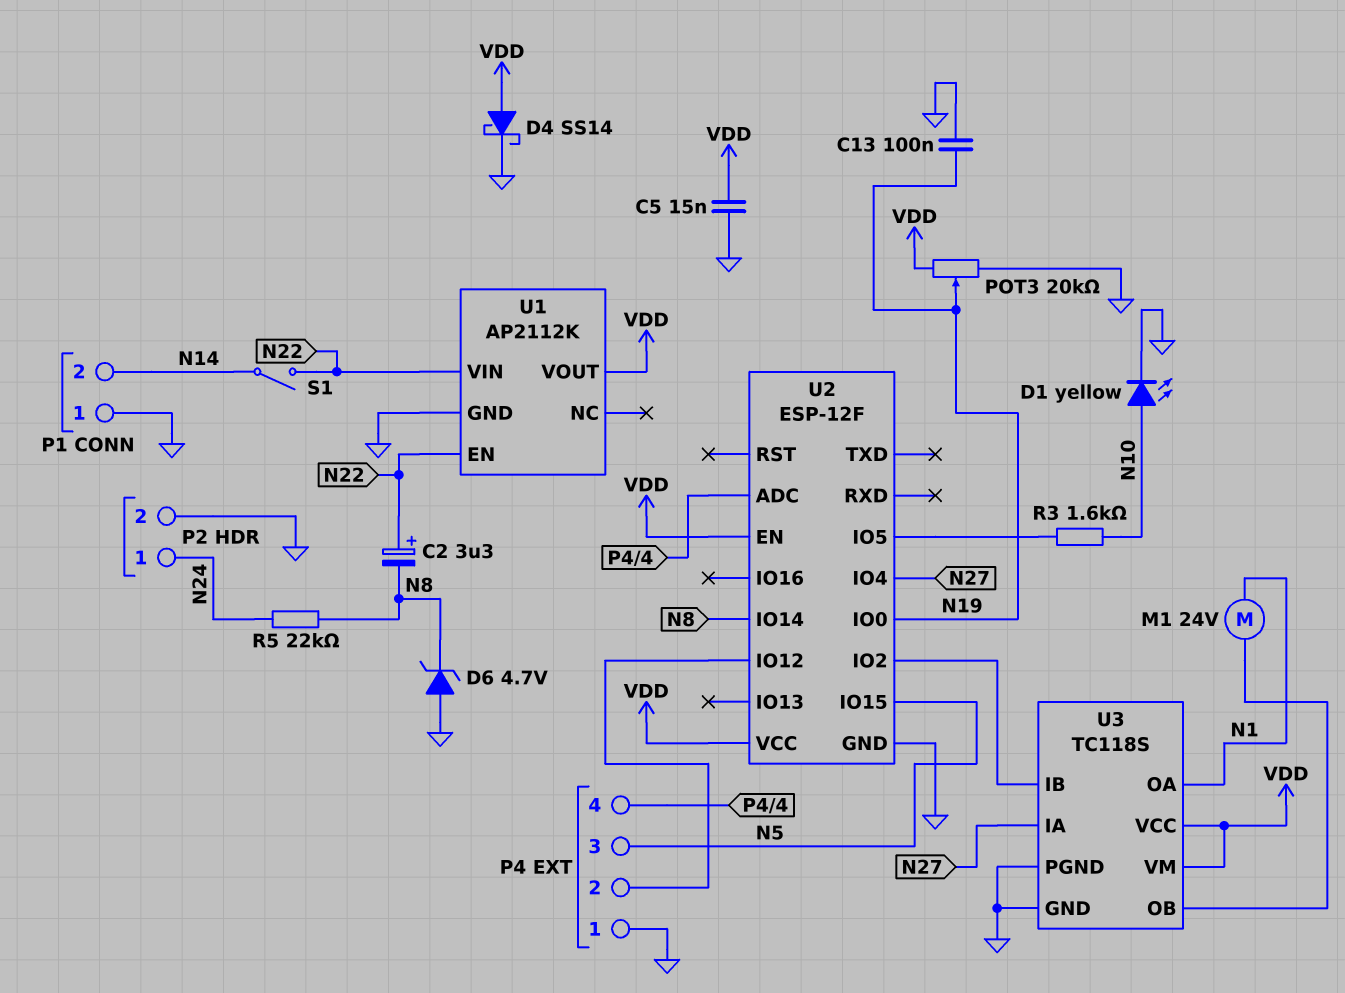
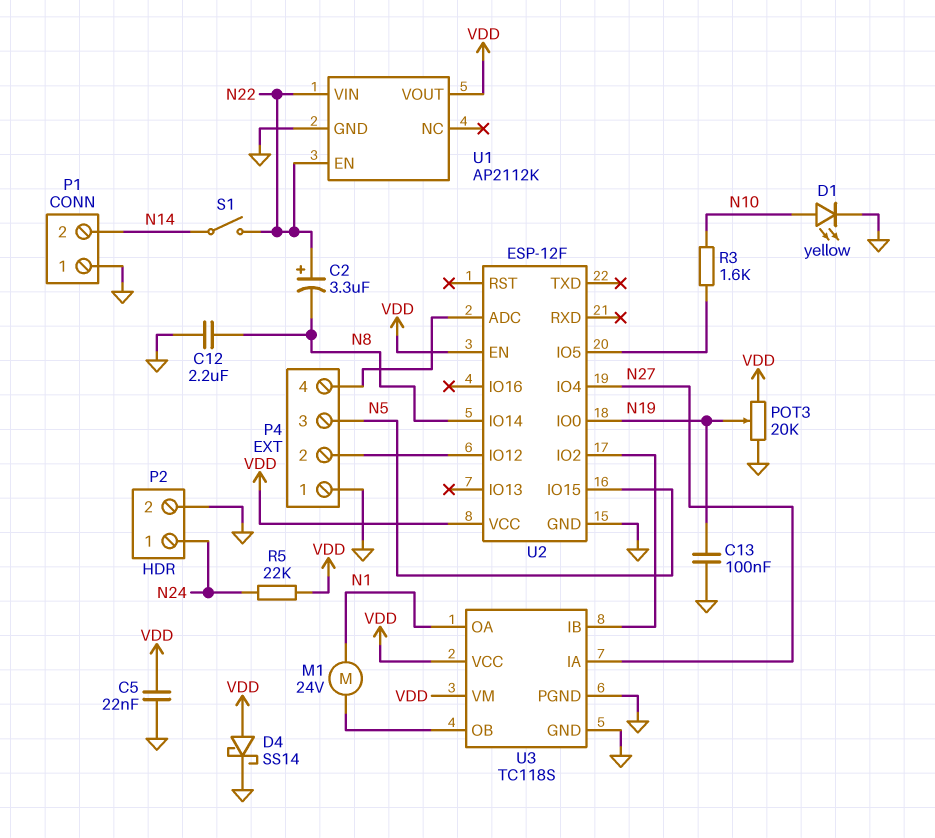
C5: 15nF (GND, VDD) -> 22nF (GND, VDD)
C12: none -> 2.2uF (GND, N8)
D6: zener 4.7V (A GND, K N8) -> none
R5: 22k (N8, N24) -> 22k (N24, VDD)

